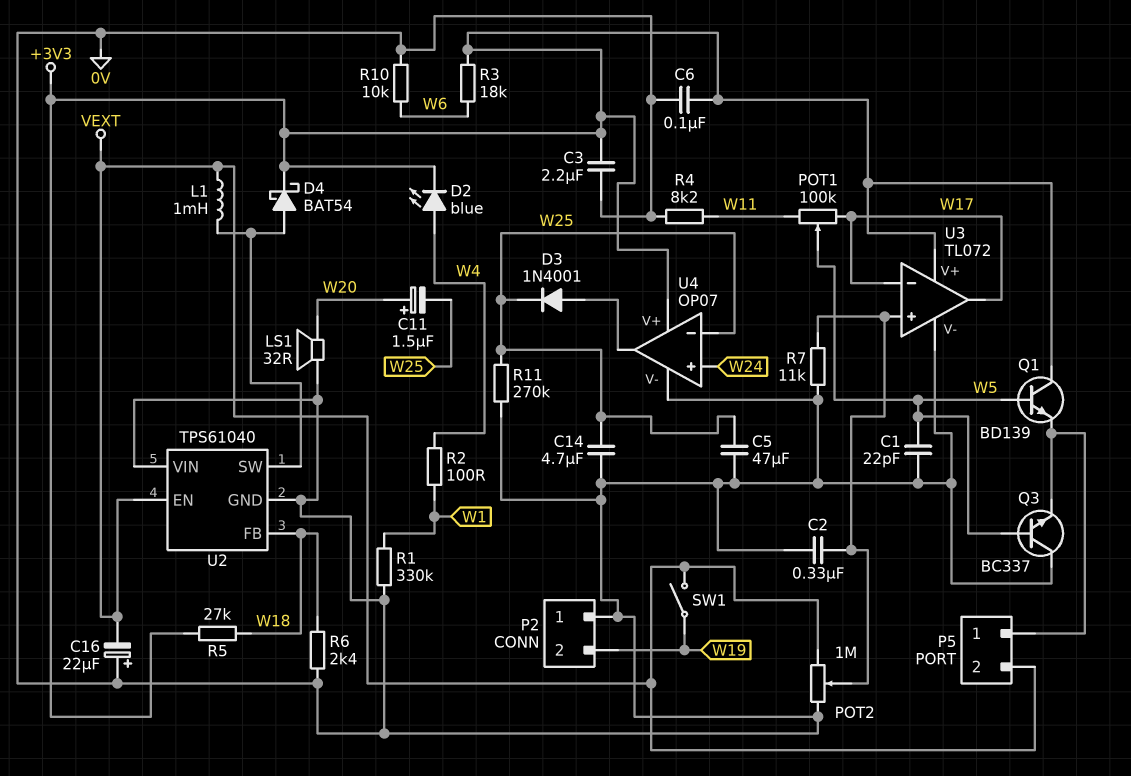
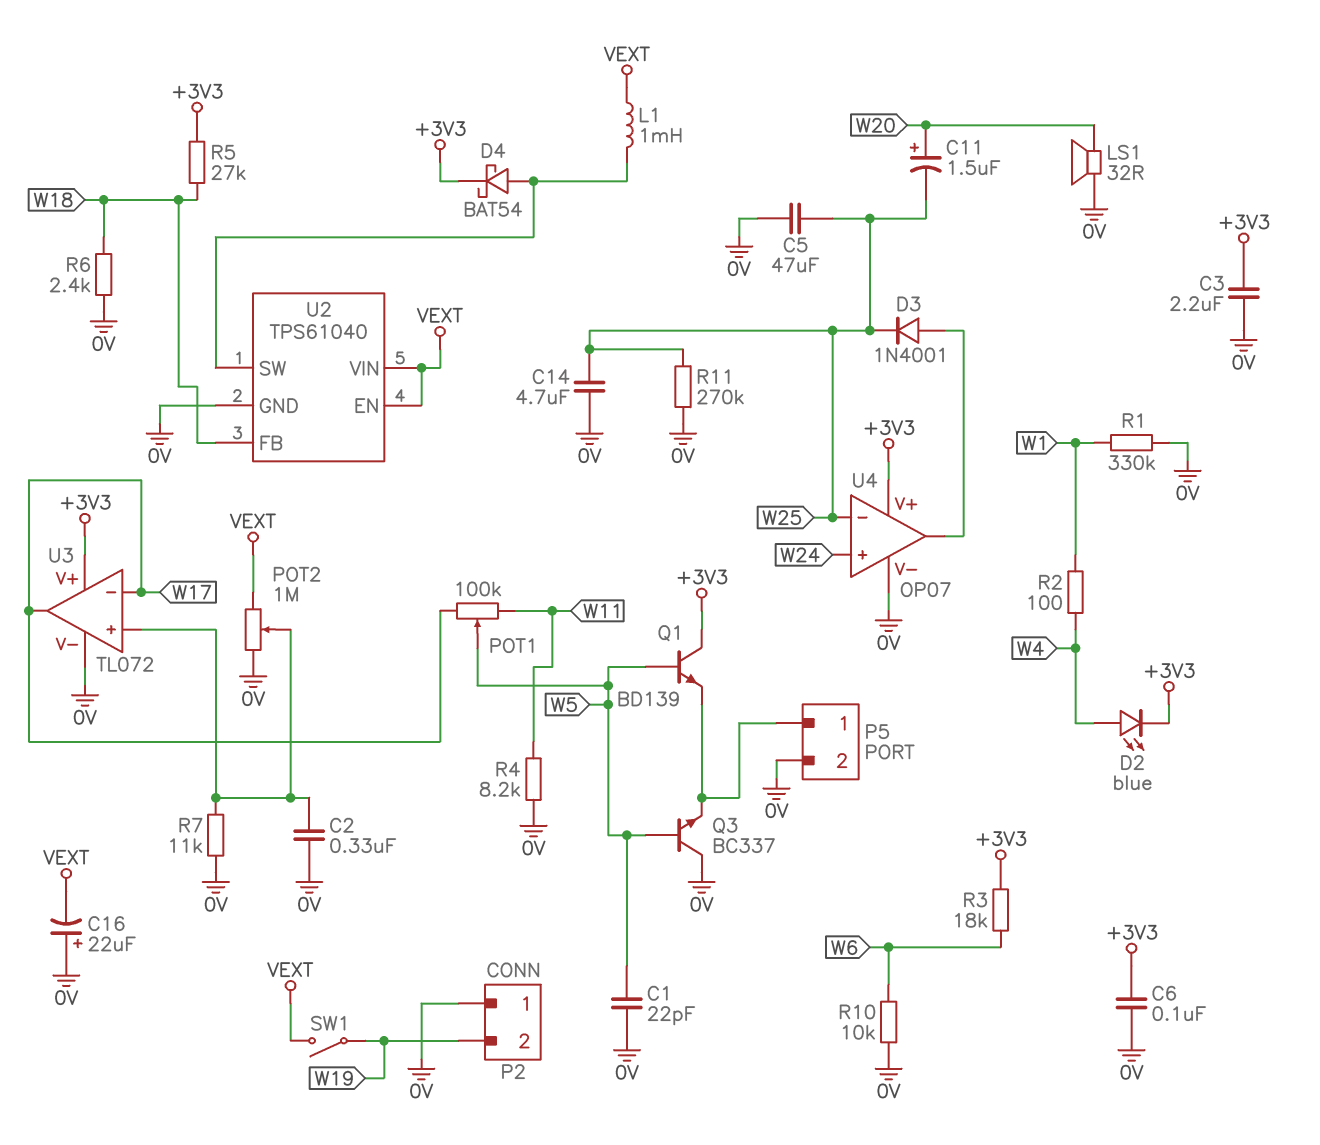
P5 pin 2: VEXT -> 0V
U2 pin VIN: 0V -> VEXT

